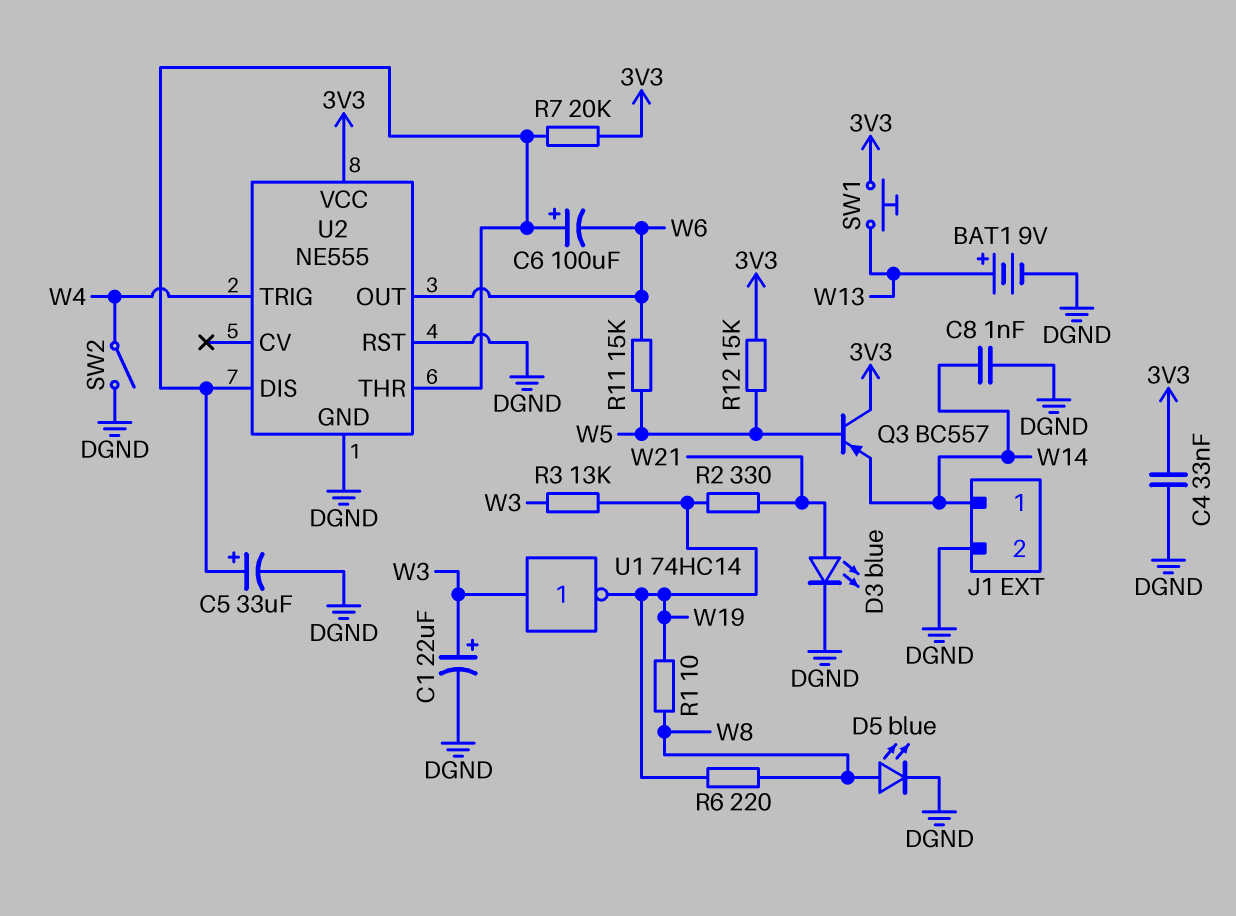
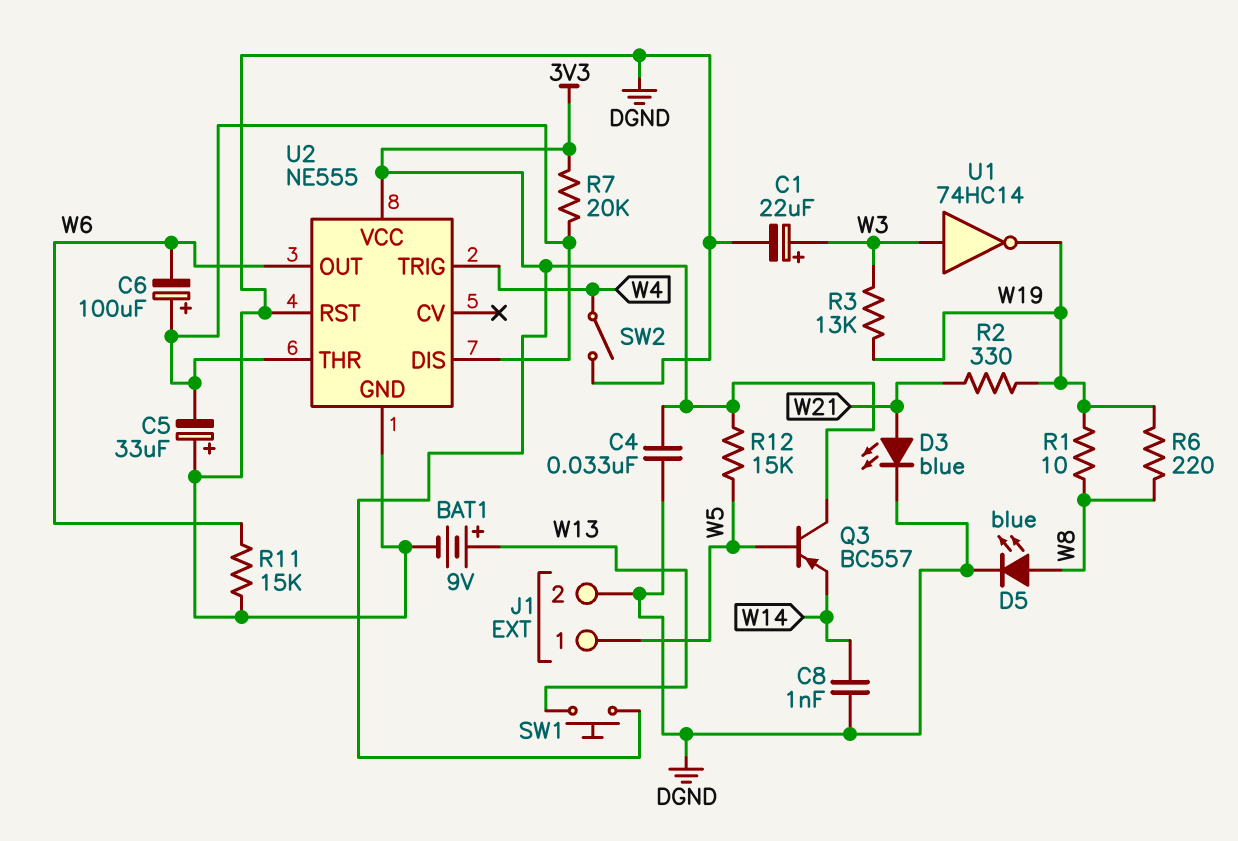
C5: 33uF (plus U2/DIS, minus DGND) -> 33uF (plus DGND, minus U2/DIS)
J1 pin 1: W14 -> W5
R11: 15k (W5, W6) -> 15k (DGND, W6)

